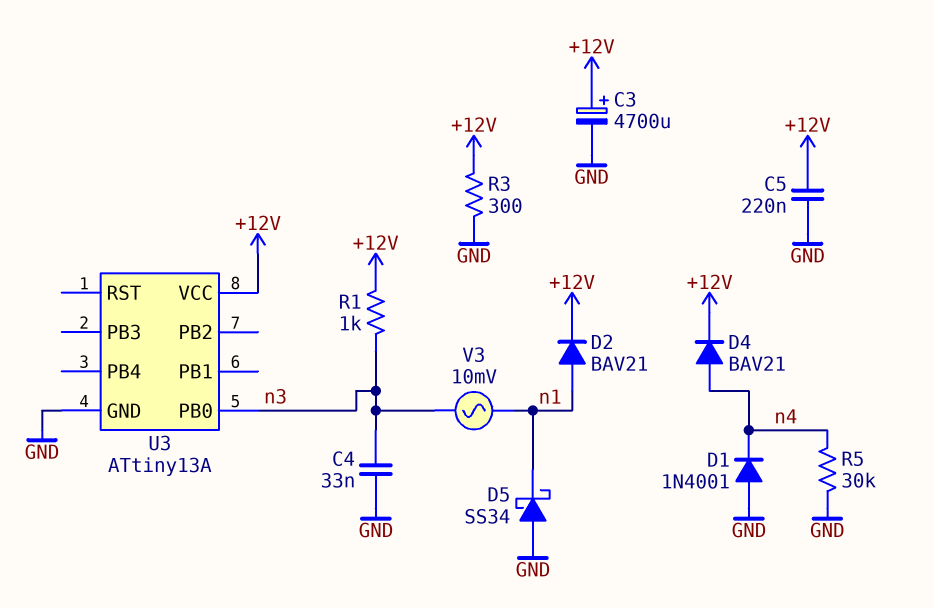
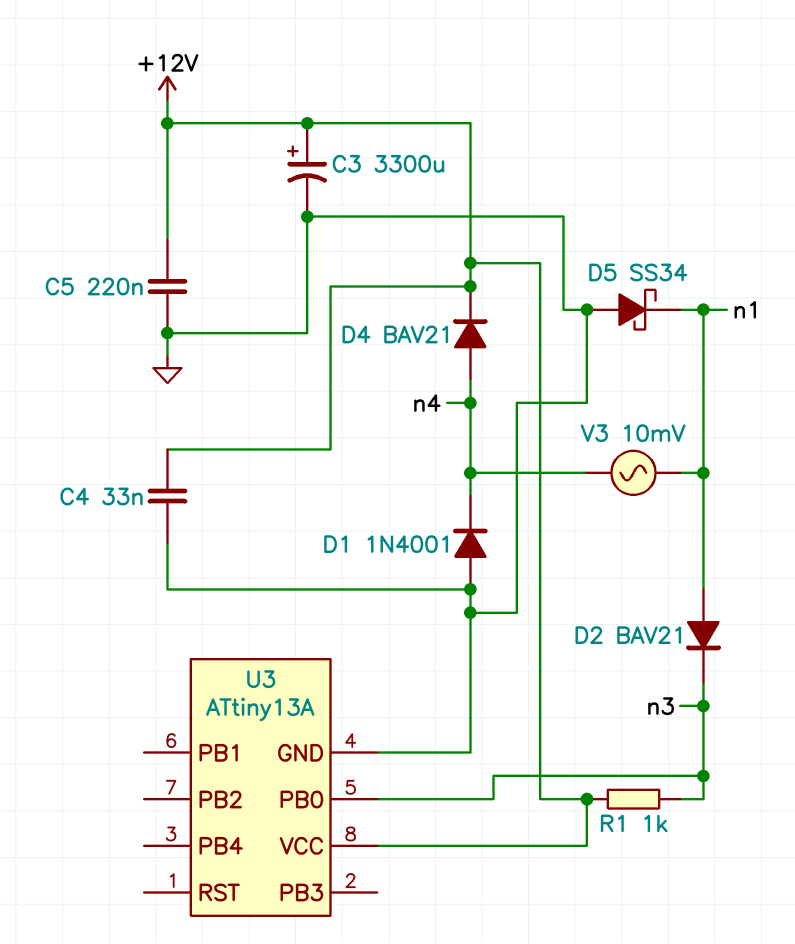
C3: 4700uF (plus +12V, minus GND) -> 3300uF (plus +12V, minus GND)
C4: 33nF (GND, n3) -> 33nF (+12V, GND)
D2: diode BAV21 (A n1, K +12V) -> diode BAV21 (A n1, K n3)
R3: 300 (+12V, GND) -> none
R5: 30k (GND, n4) -> none
V3: AC 10mV (n1, n3) -> AC 10mV (n1, n4)

